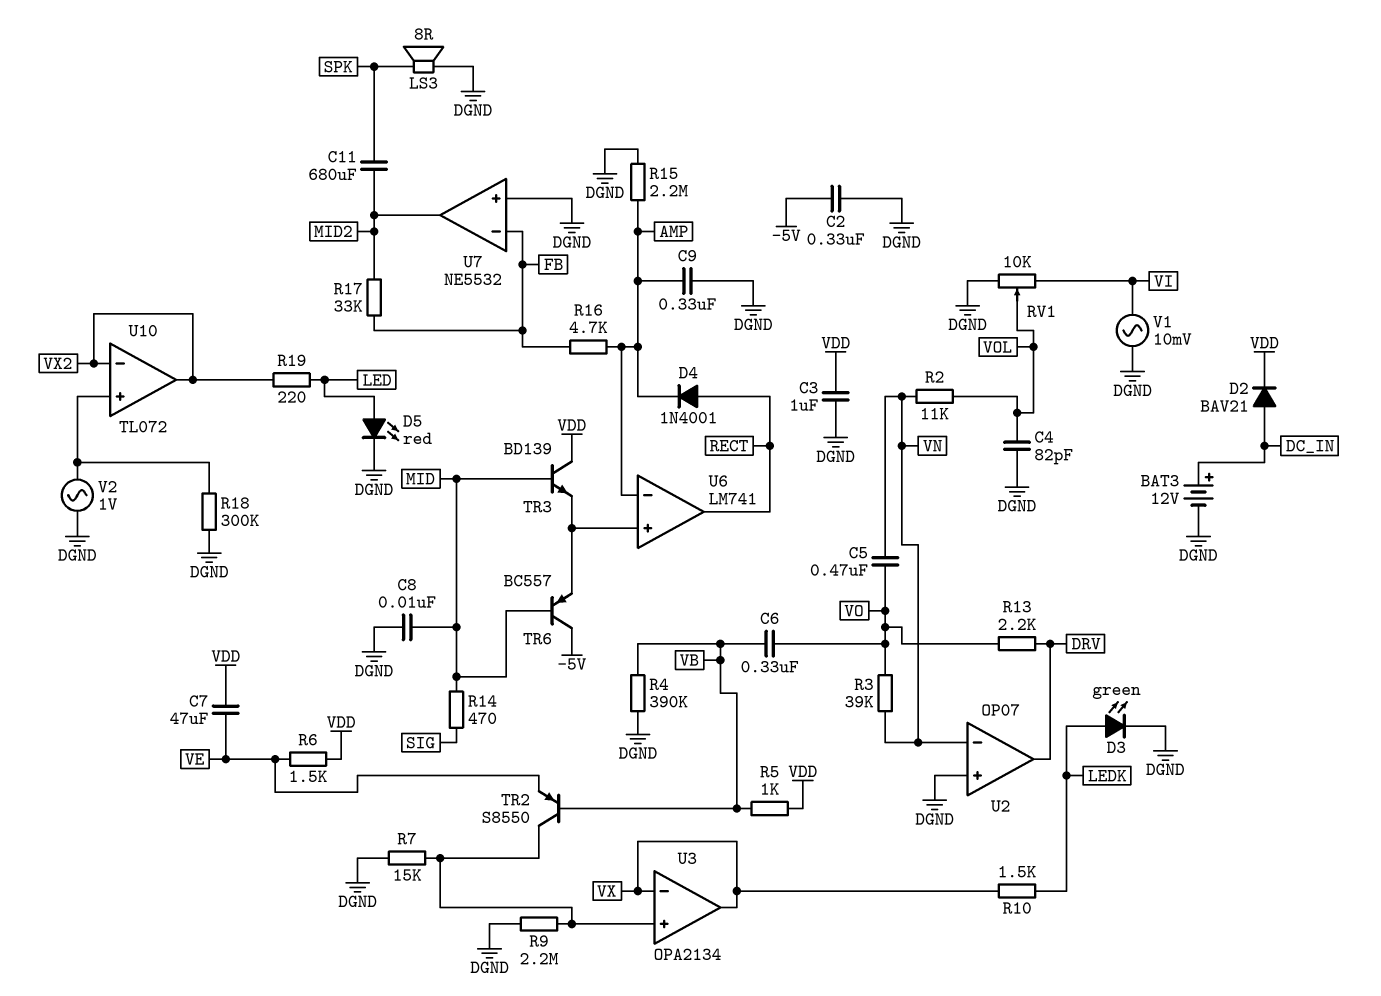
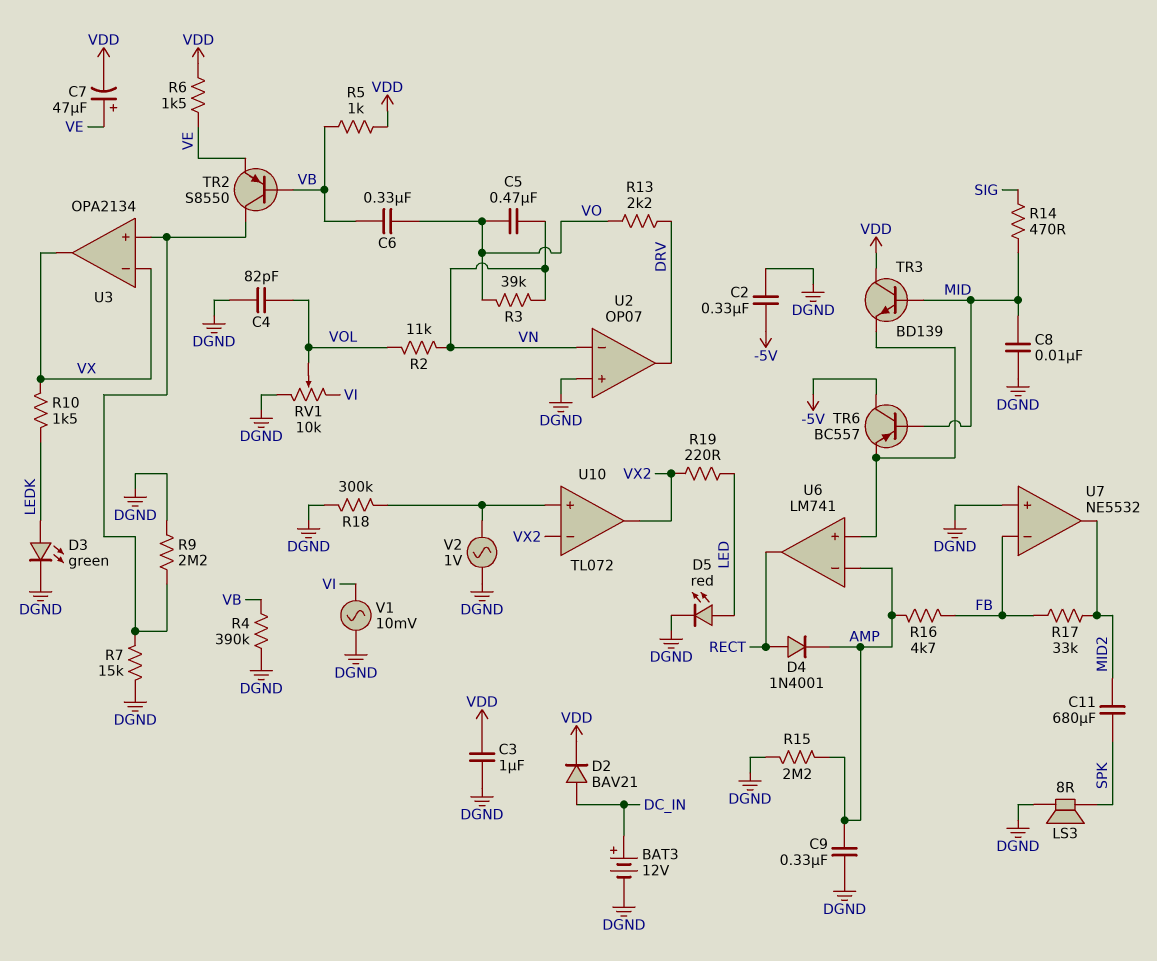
C7: 47uF (VDD, VE) -> 47uF (plus VE, minus VDD)

